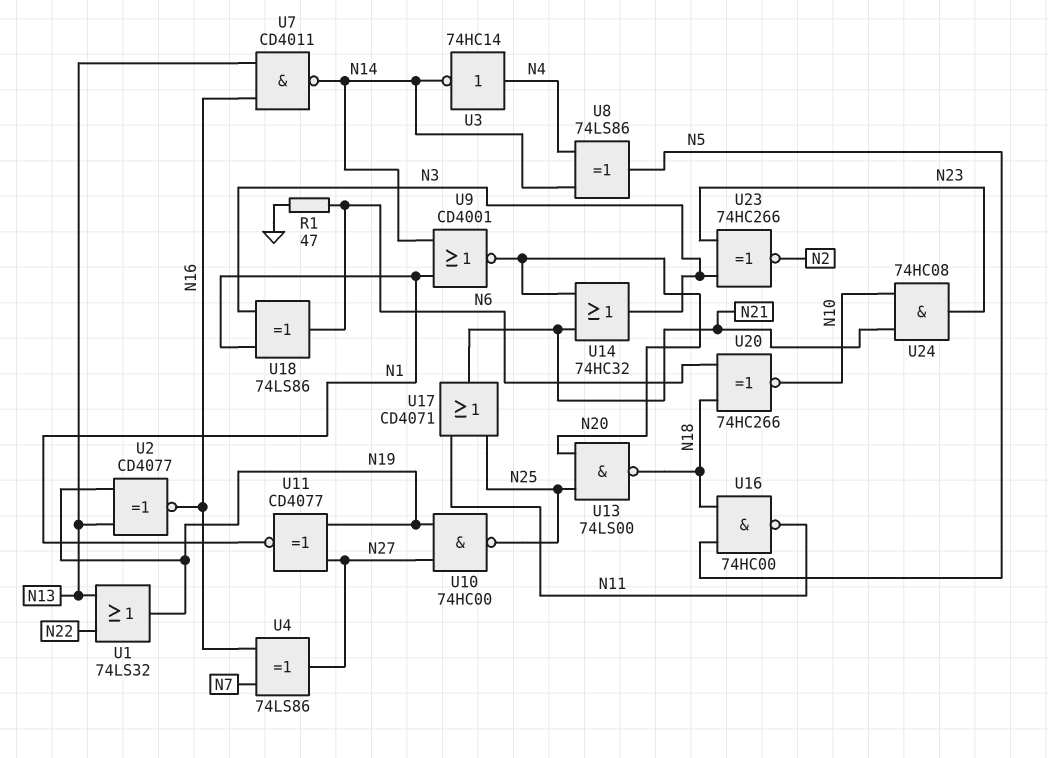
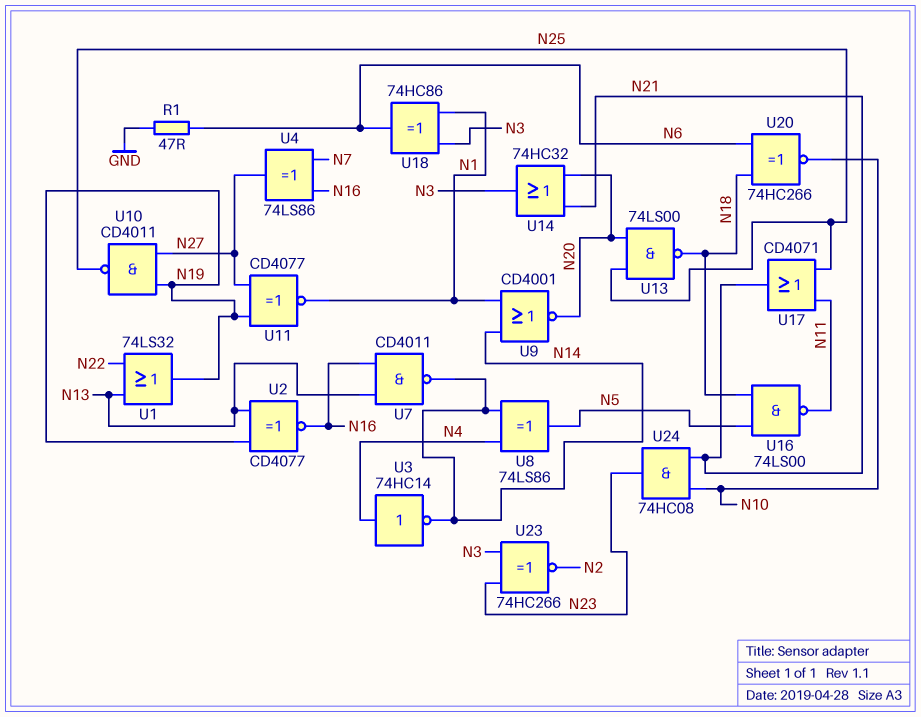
U10: NAND 74HC00 (in N19, in N27, out N25) -> NAND CD4011 (in N19, in N27, out N25)
U16: NAND 74HC00 (in N5, in N18, out N11) -> NAND 74LS00 (in N5, in N18, out N11)
U18: XOR 74LS86 (in N1, in N3, out N6) -> XOR 74HC86 (in N1, in N3, out N6)

